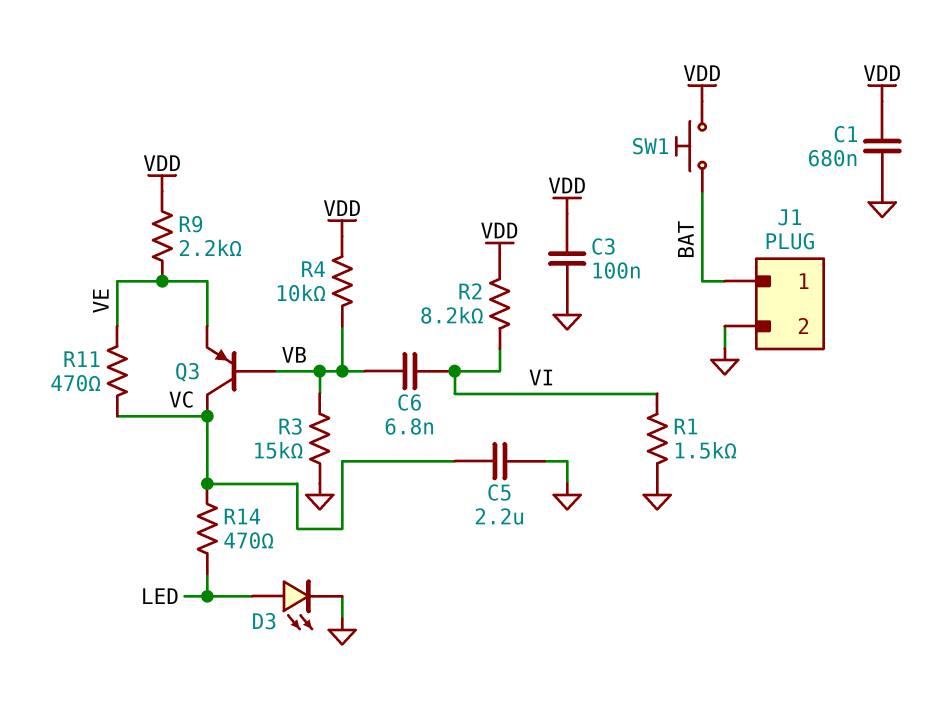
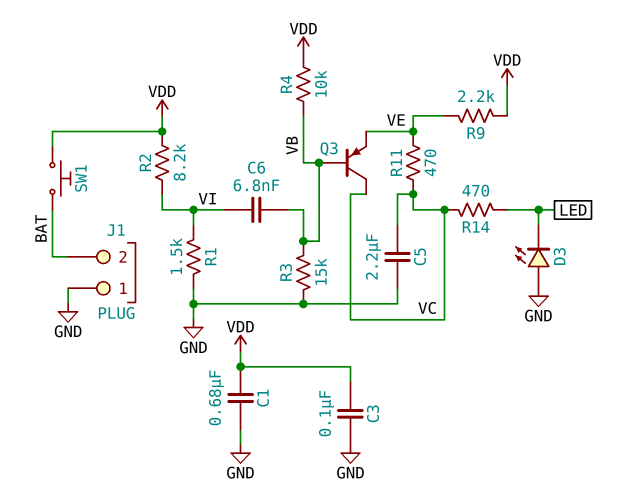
D3: LED (A LED, K GND) -> LED (A GND, K LED)
J1 pin 1: BAT -> GND
J1 pin 2: GND -> BAT

